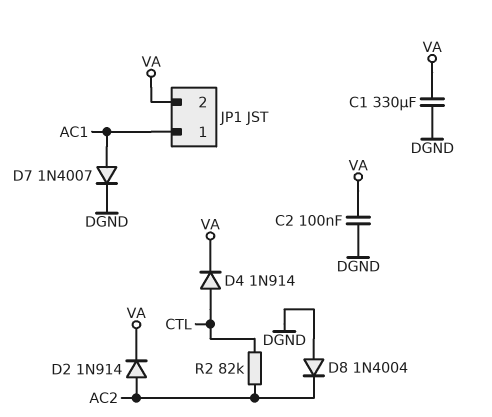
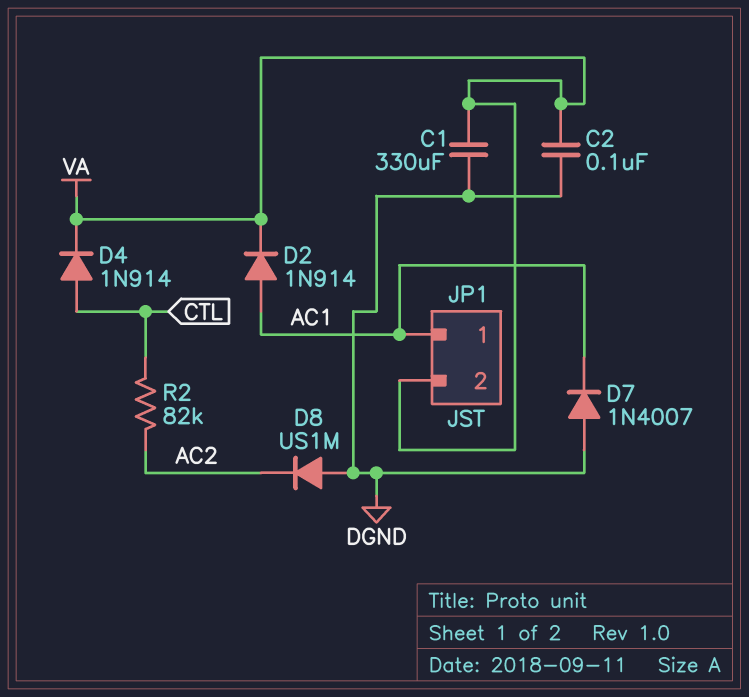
D2: diode 1N914 (A AC2, K VA) -> diode 1N914 (A AC1, K VA)
D7: diode 1N4007 (A AC1, K DGND) -> diode 1N4007 (A DGND, K AC1)
D8: diode 1N4004 (A DGND, K AC2) -> diode US1M (A DGND, K AC2)

